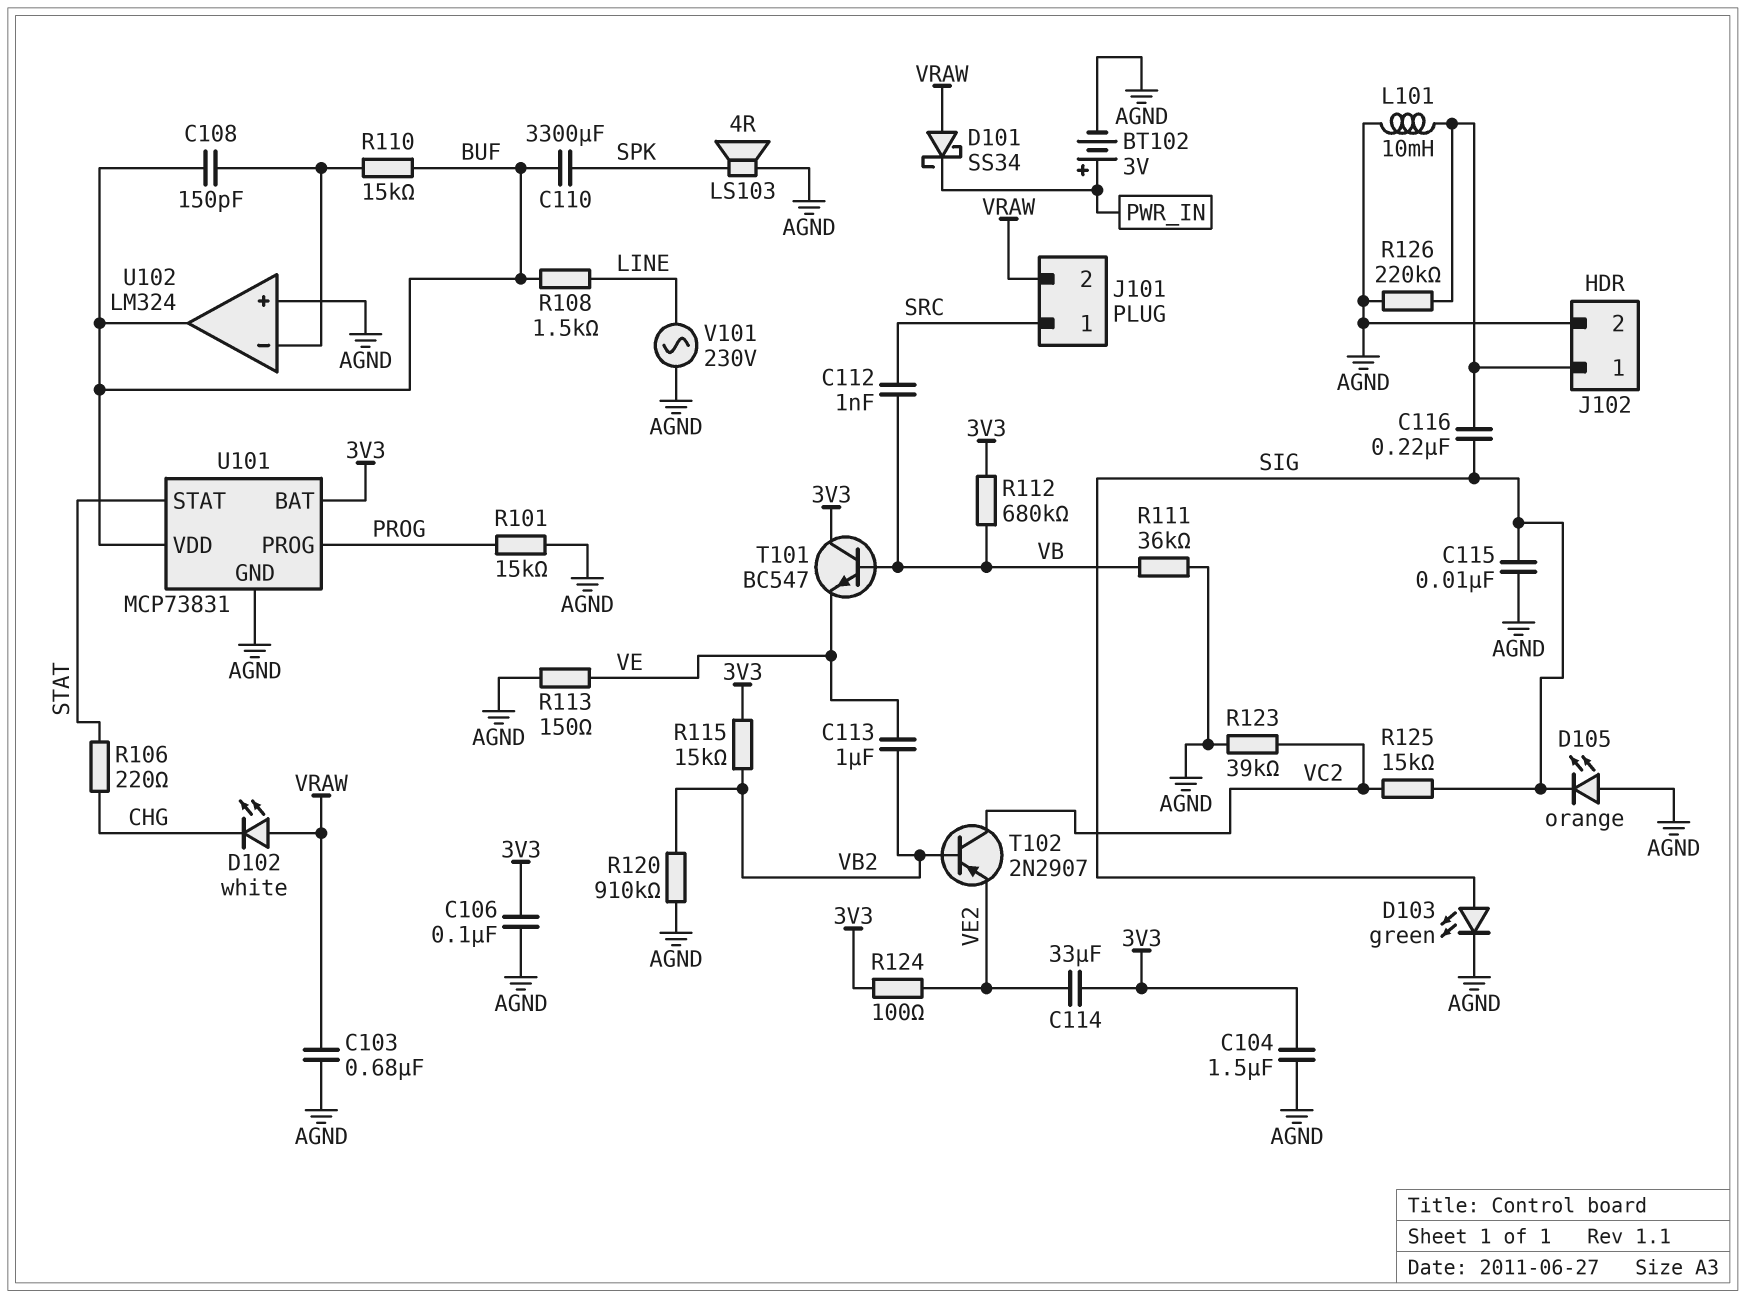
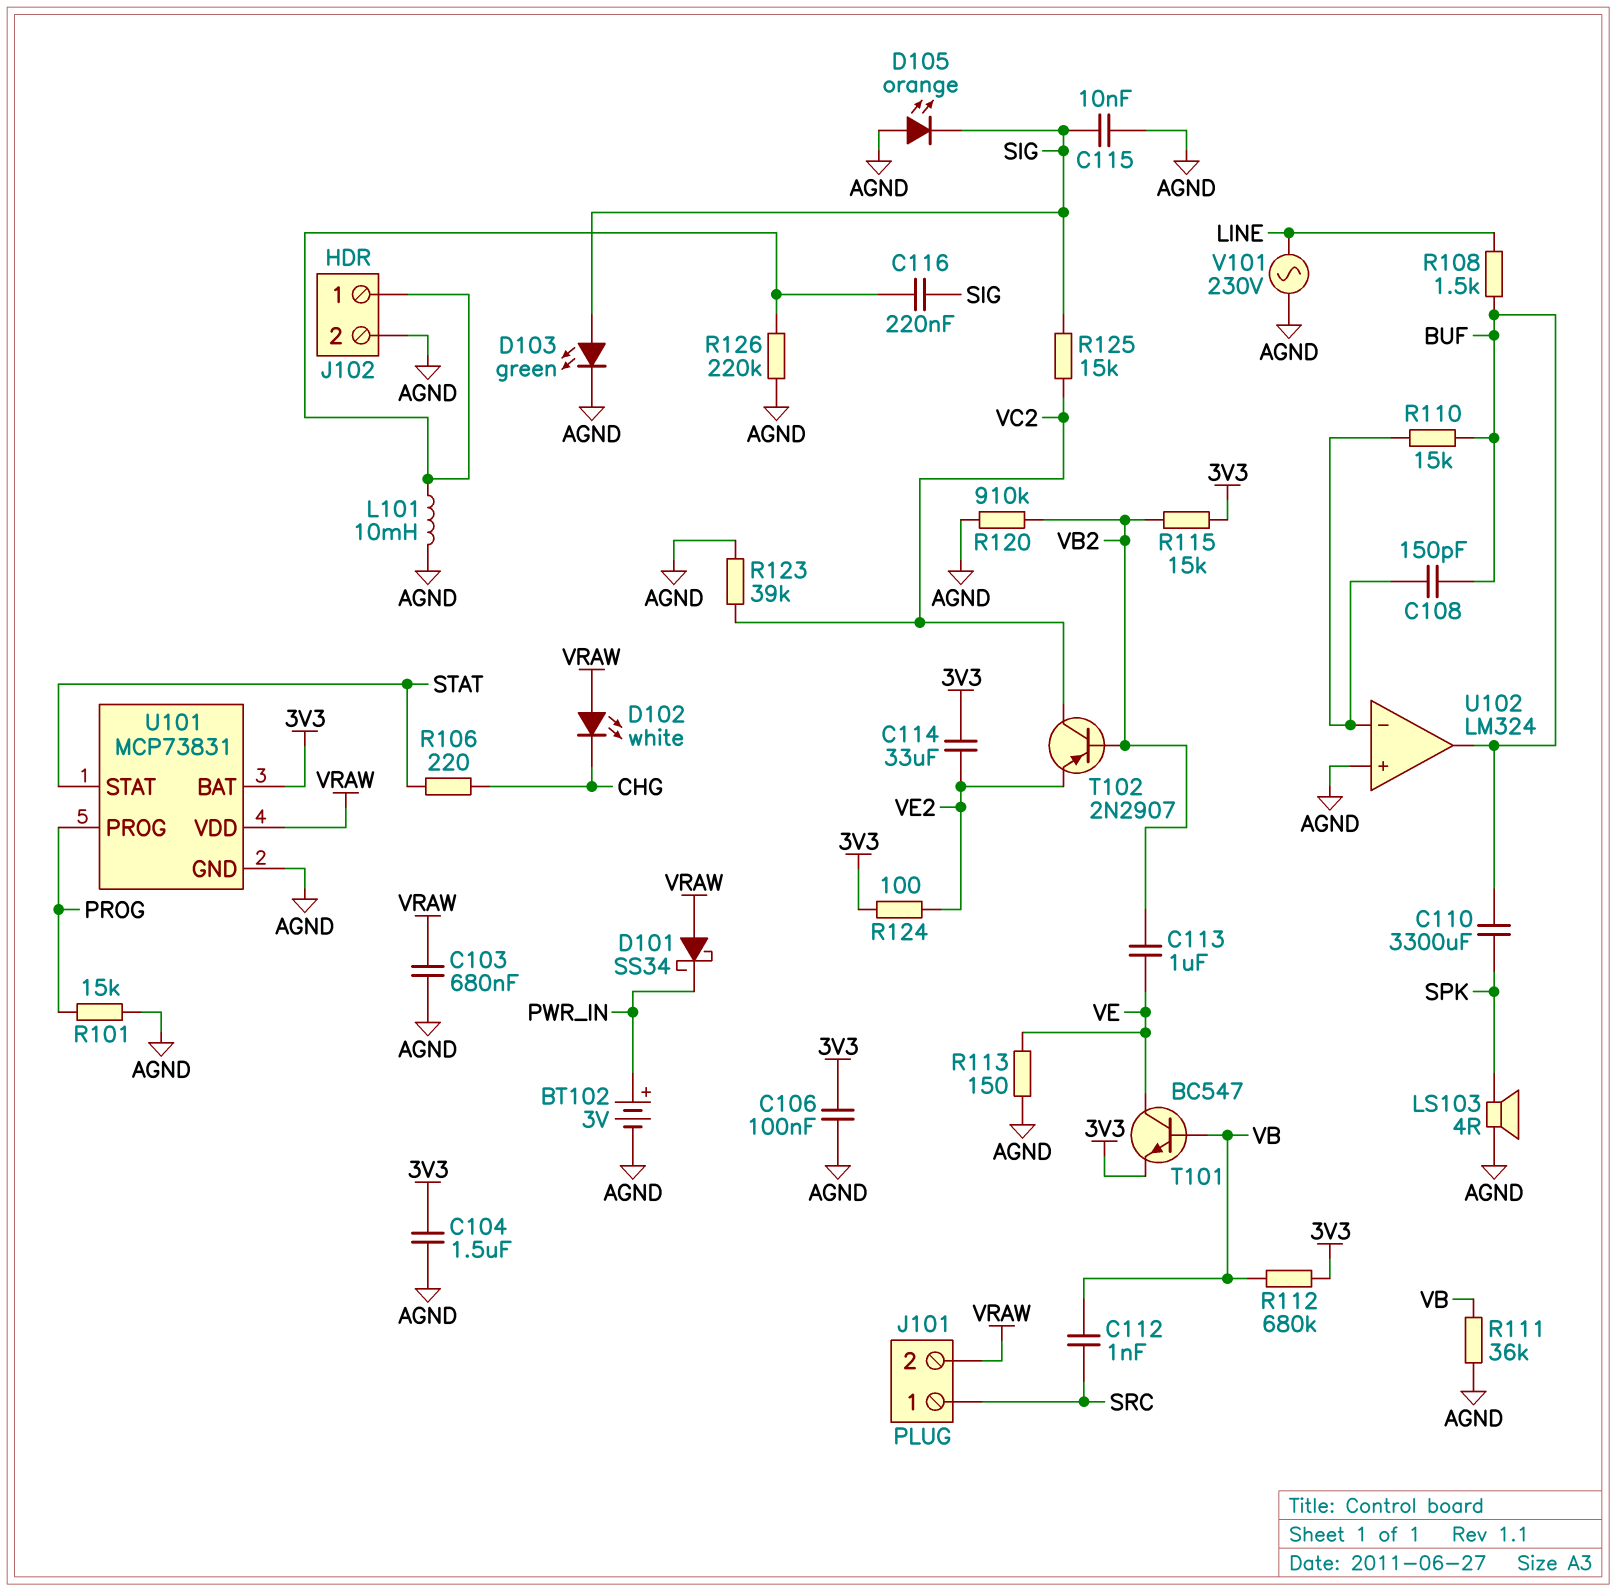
T101: NPN BC547 (B VB, C 3V3, E VE) -> NPN BC547 (B VB, C VE, E 3V3)
U101 pin VDD: BUF -> VRAW

